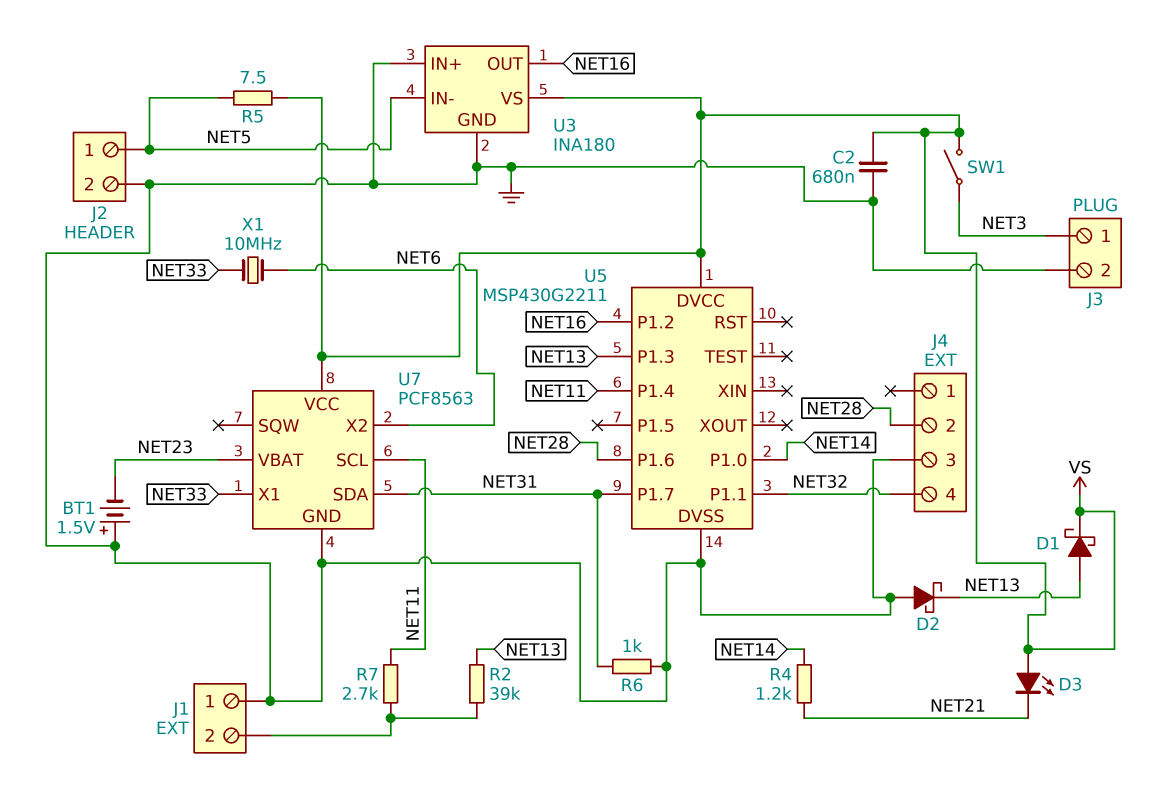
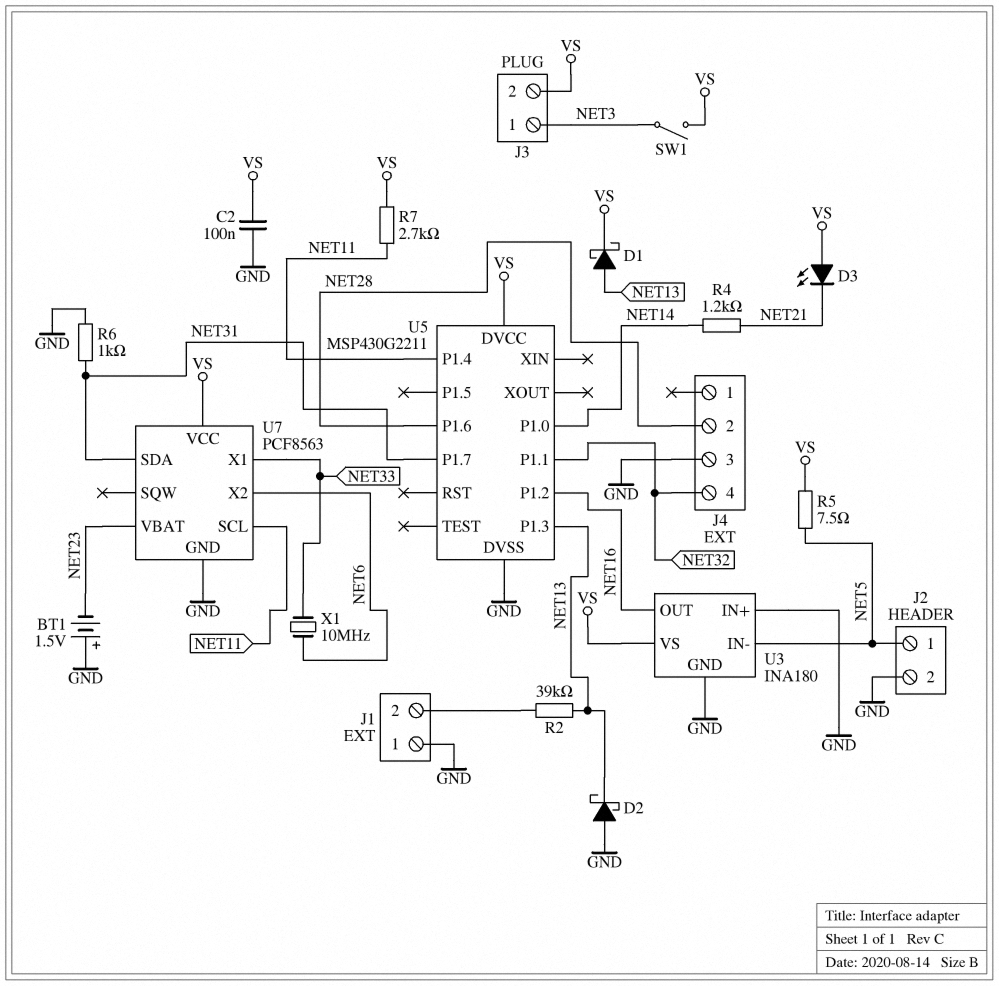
C2: 680nF (GND, VS) -> 100nF (GND, VS)
J3 pin 2: GND -> VS
R7: 2.7k (J1/2, NET11) -> 2.7k (NET11, VS)

